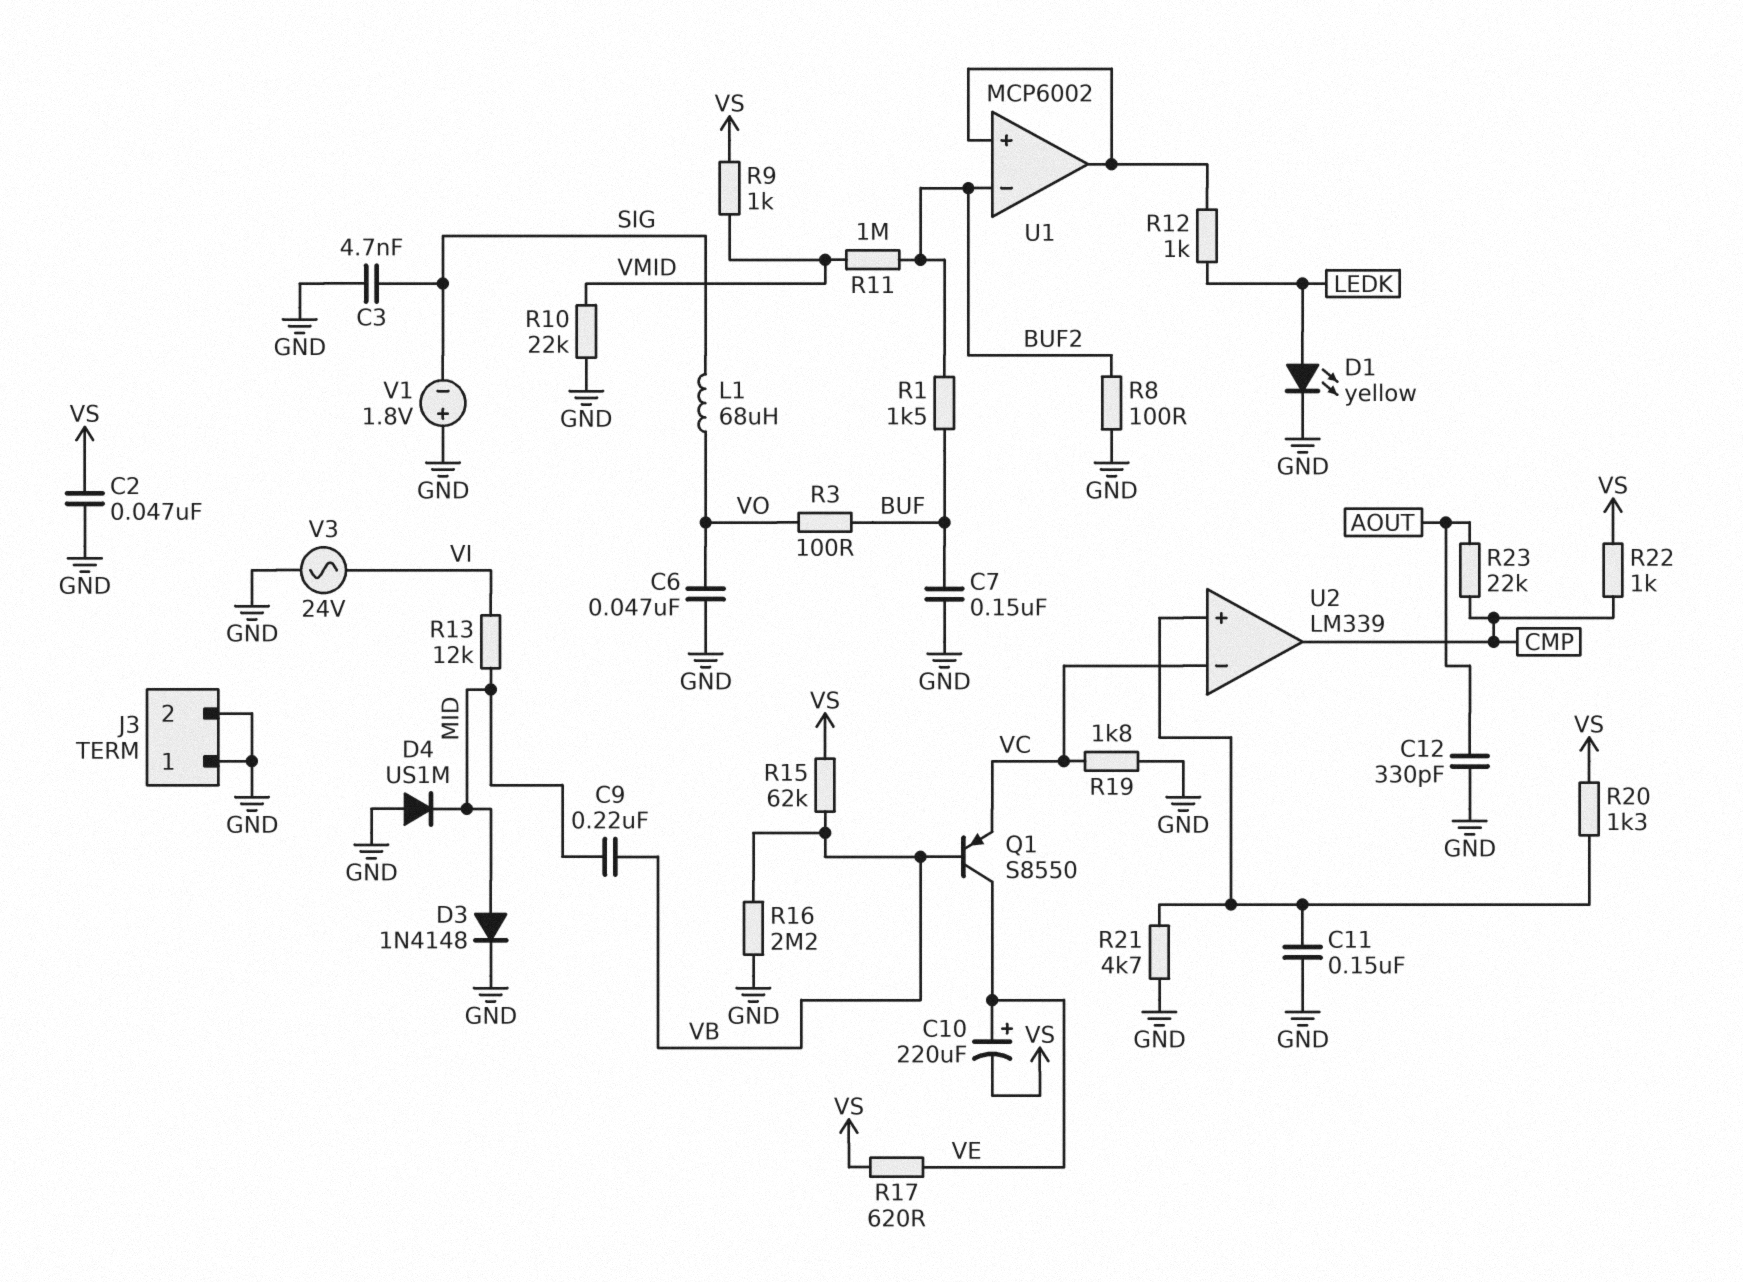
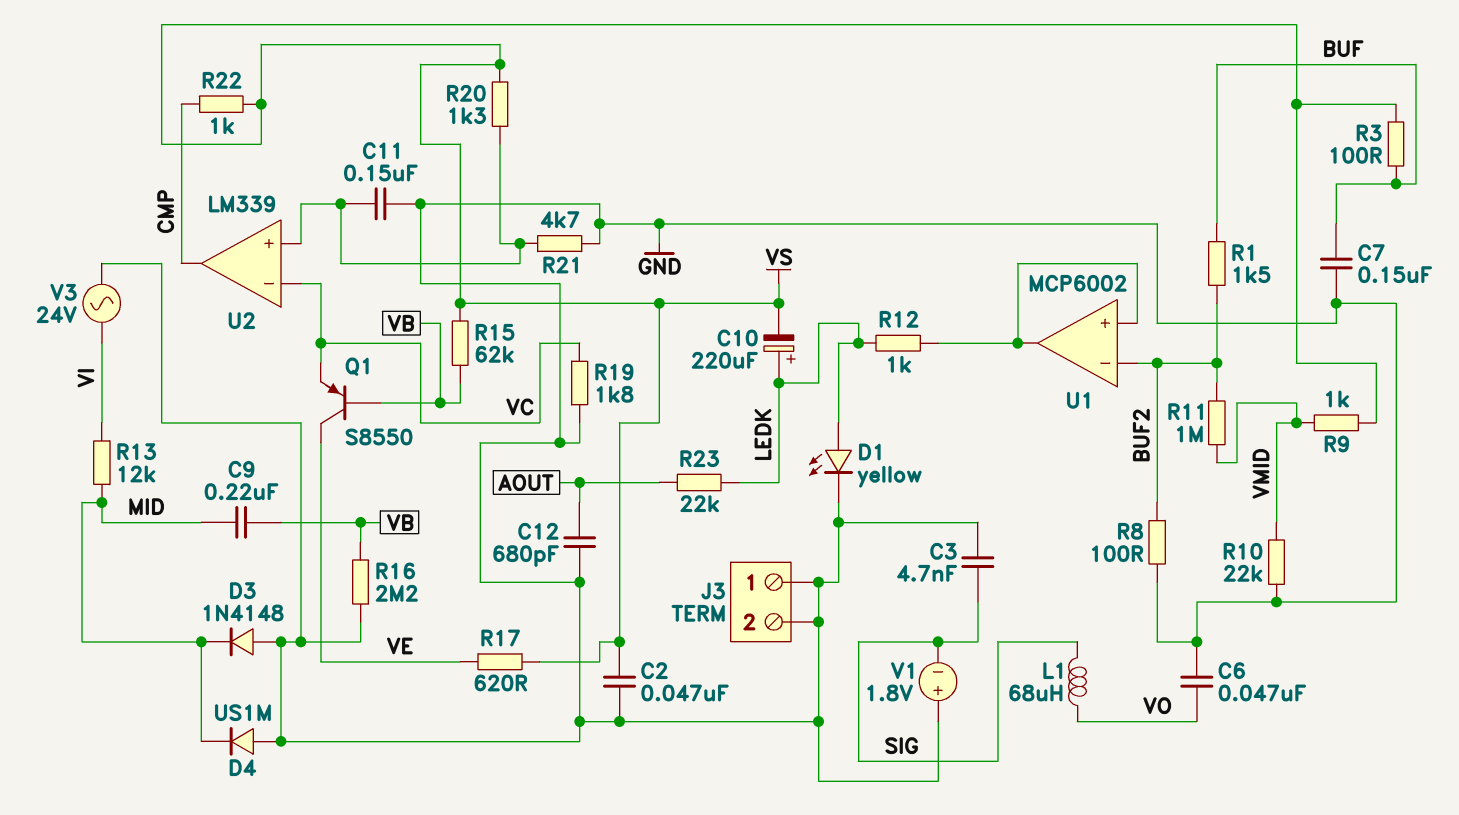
C10: 220uF (plus VE, minus VS) -> 220uF (plus LEDK, minus VS)
C12: 330pF (AOUT, GND) -> 680pF (AOUT, GND)
D3: diode 1N4148 (A MID, K GND) -> diode 1N4148 (A GND, K MID)
R3: 100 (BUF, VO) -> 100 (BUF, VS)
R23: 22k (AOUT, CMP) -> 22k (AOUT, LEDK)

